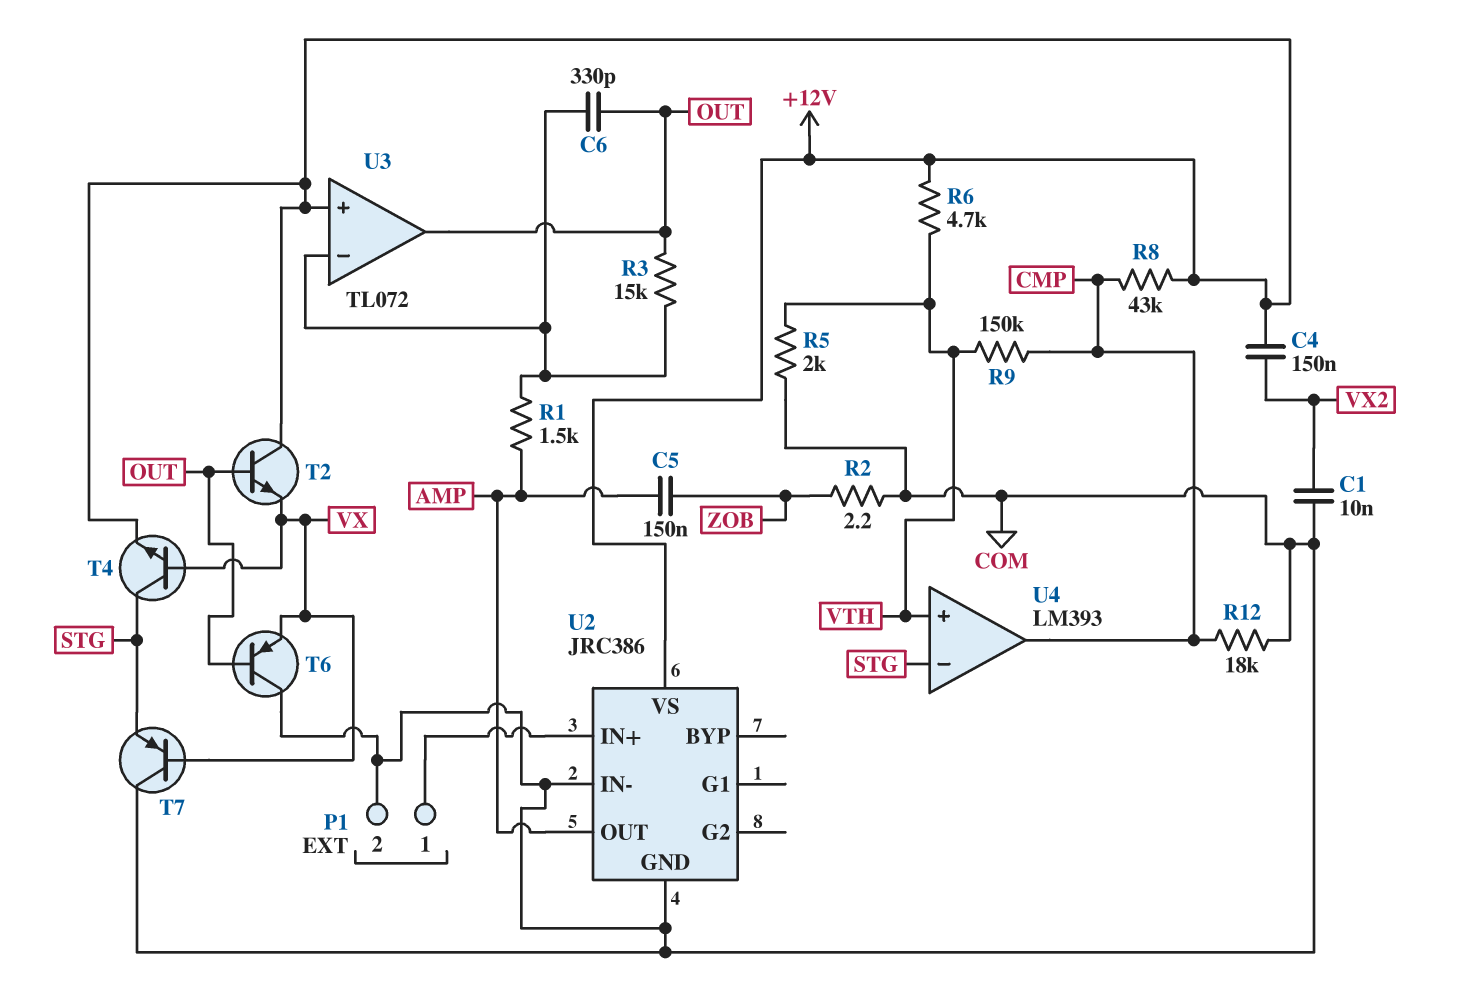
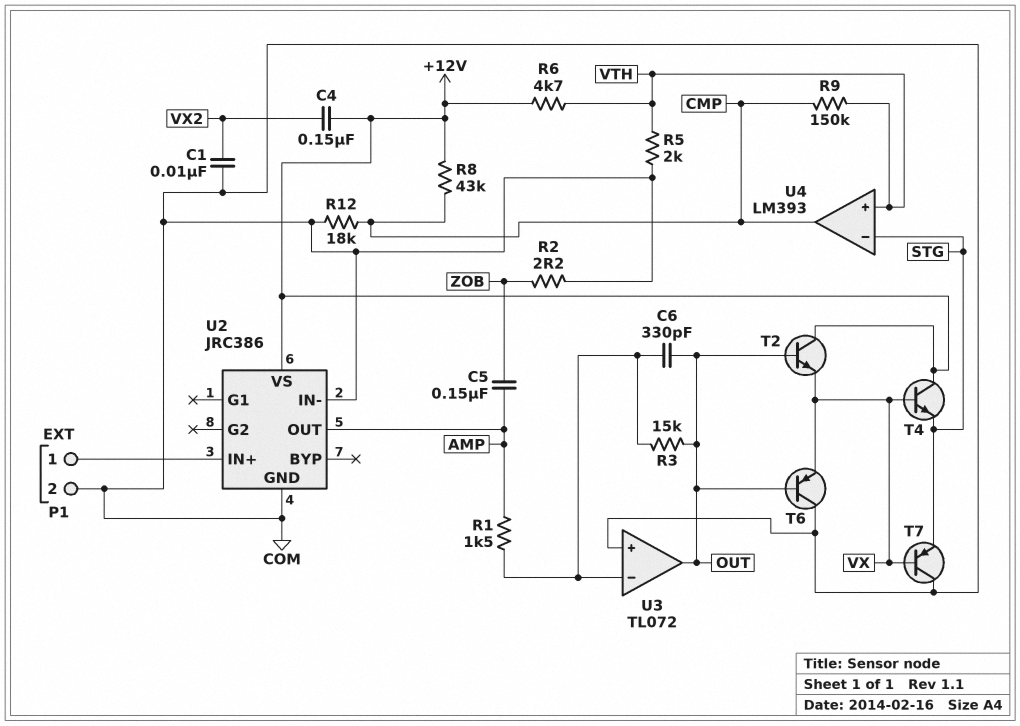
T4: NPN (B VX, C STG, E +12V) -> NPN (B VX, C +12V, E STG)
U3 pin in+: +12V -> COM

